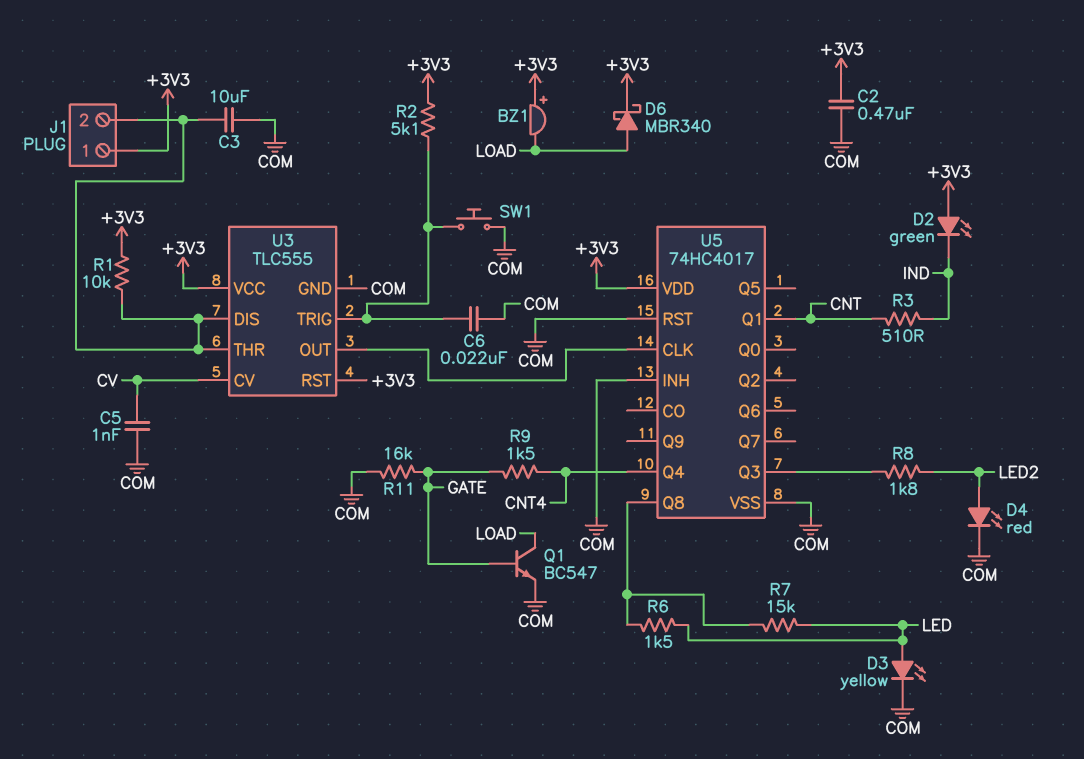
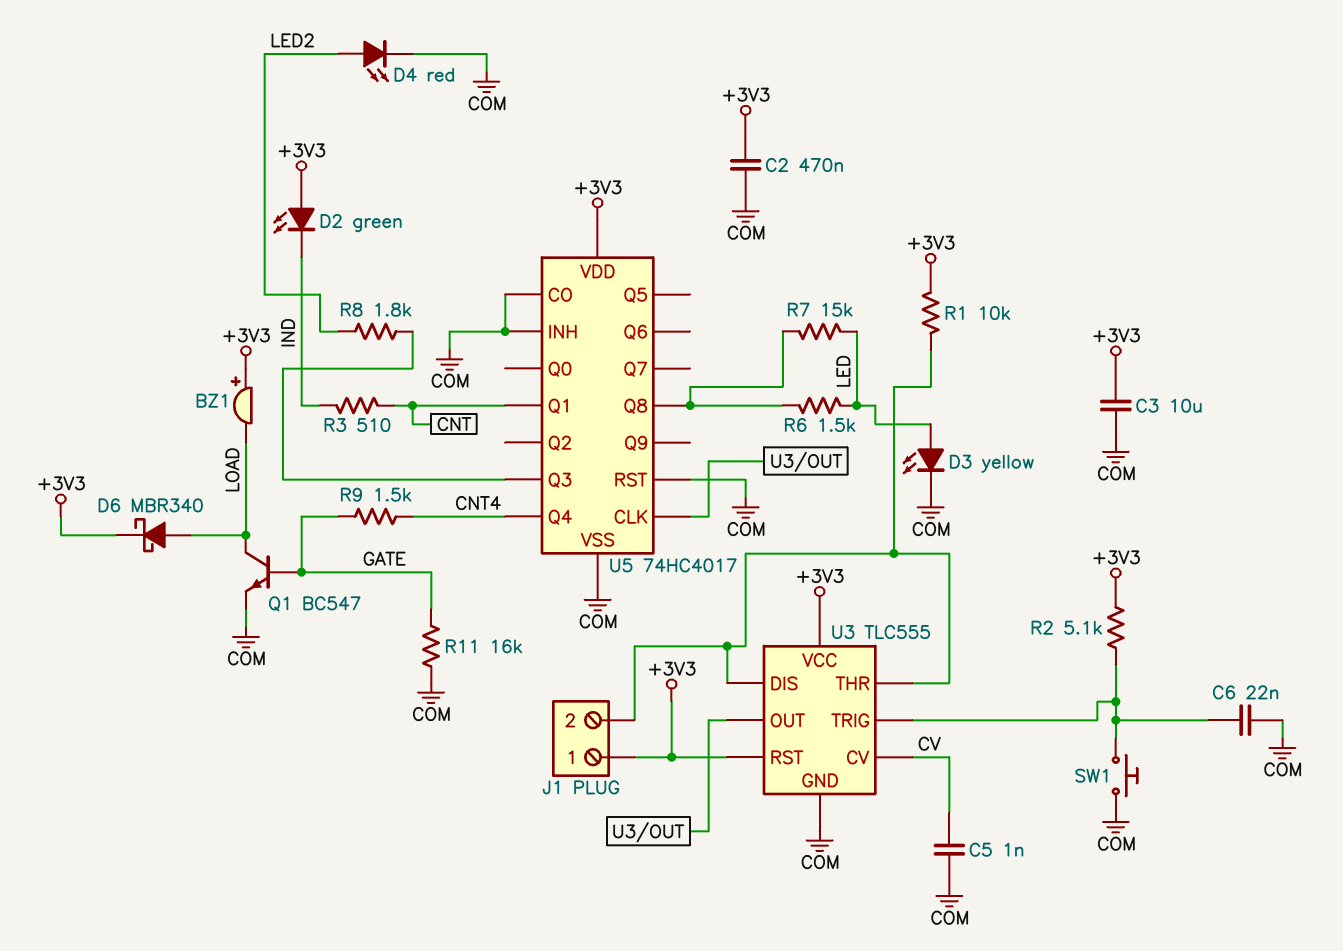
C3: 10uF (COM, J1/2) -> 10uF (+3V3, COM)
U5 pin CO: none -> COM

